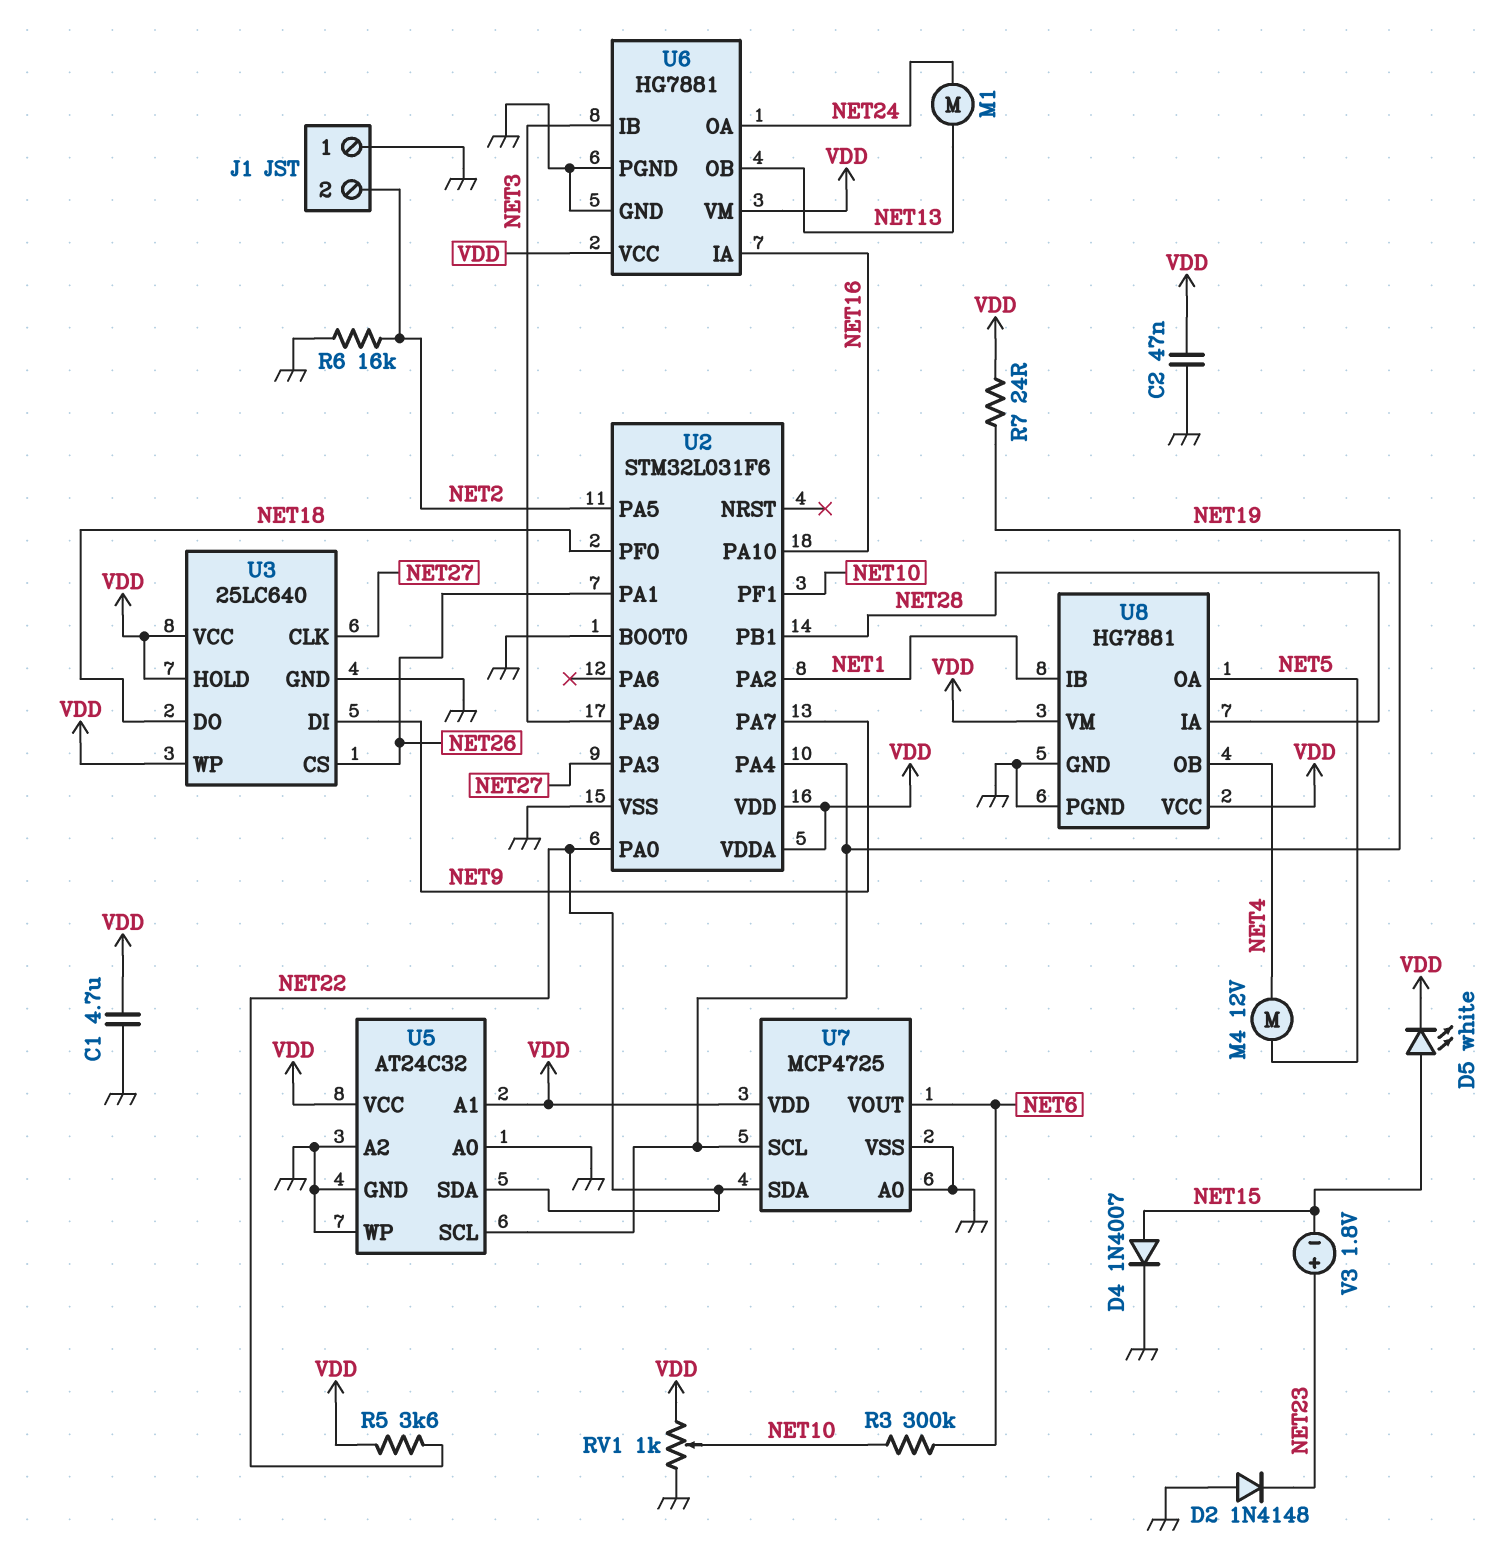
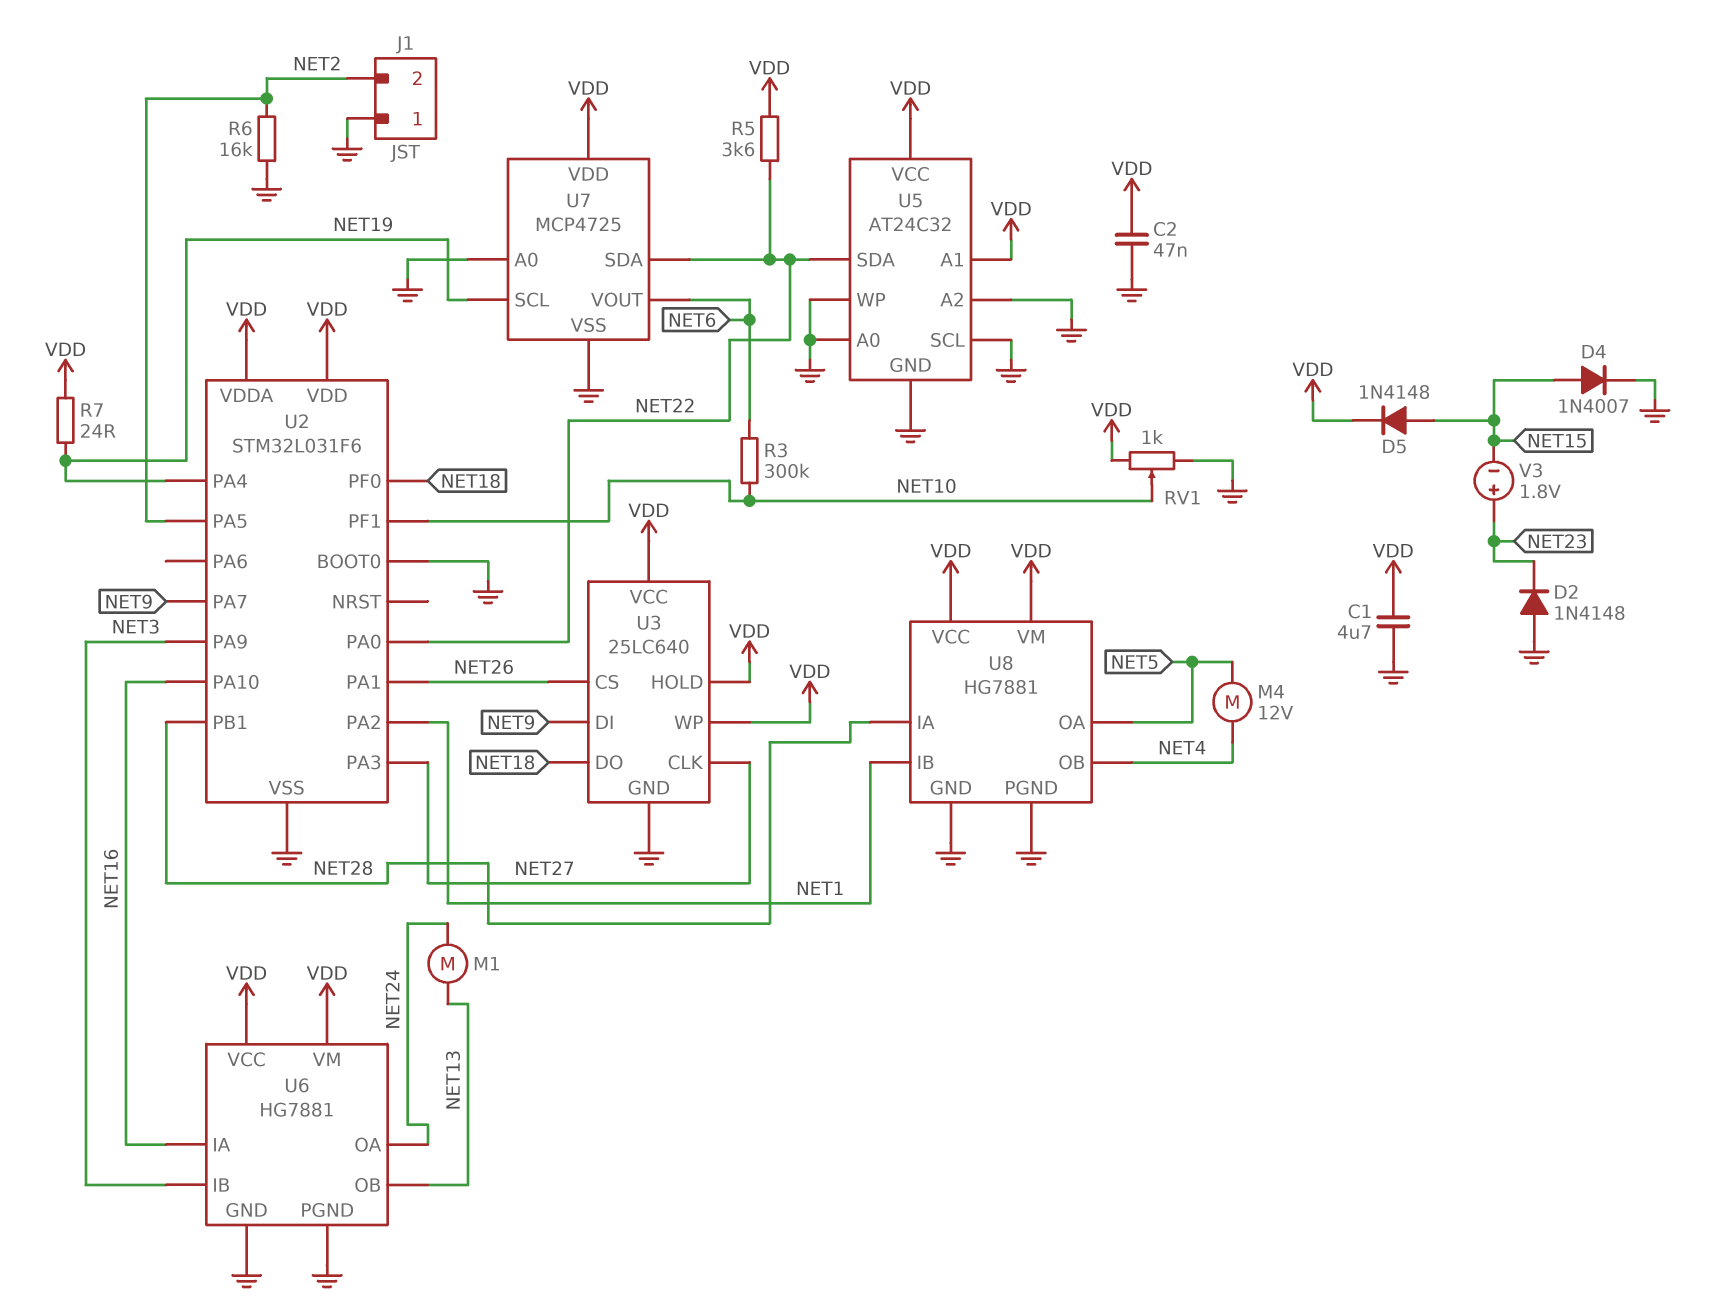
D5: LED white (A NET15, K VDD) -> diode 1N4148 (A NET15, K VDD)
U5 pin SCL: NET19 -> GND

